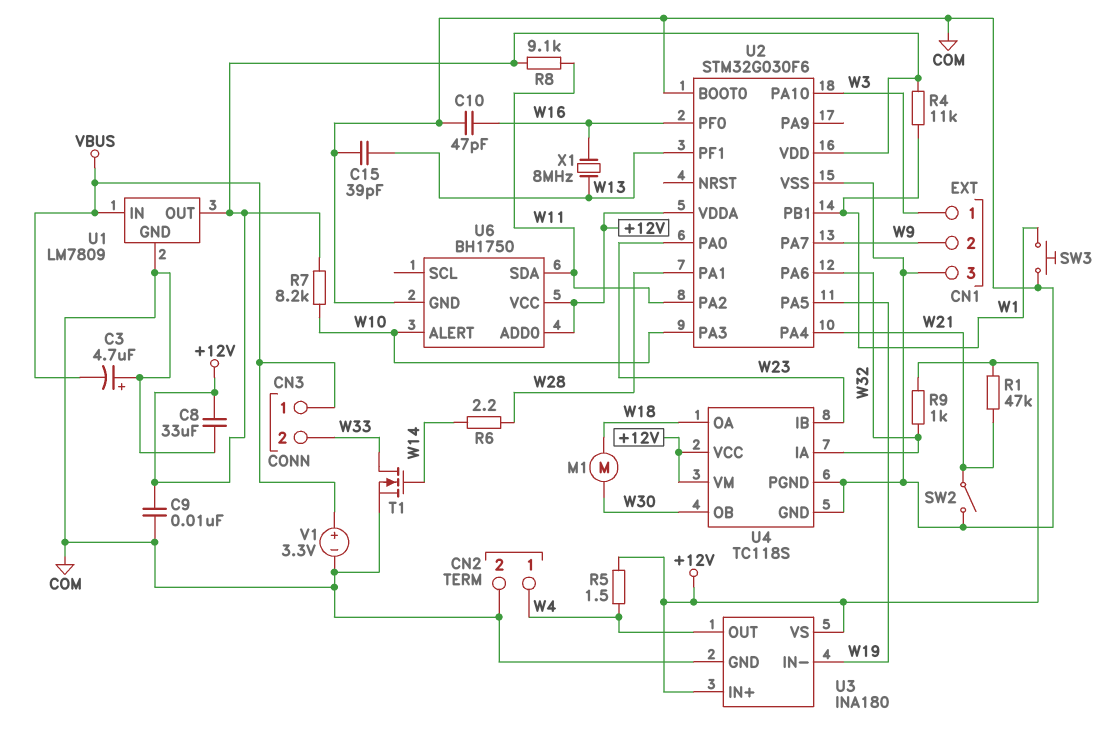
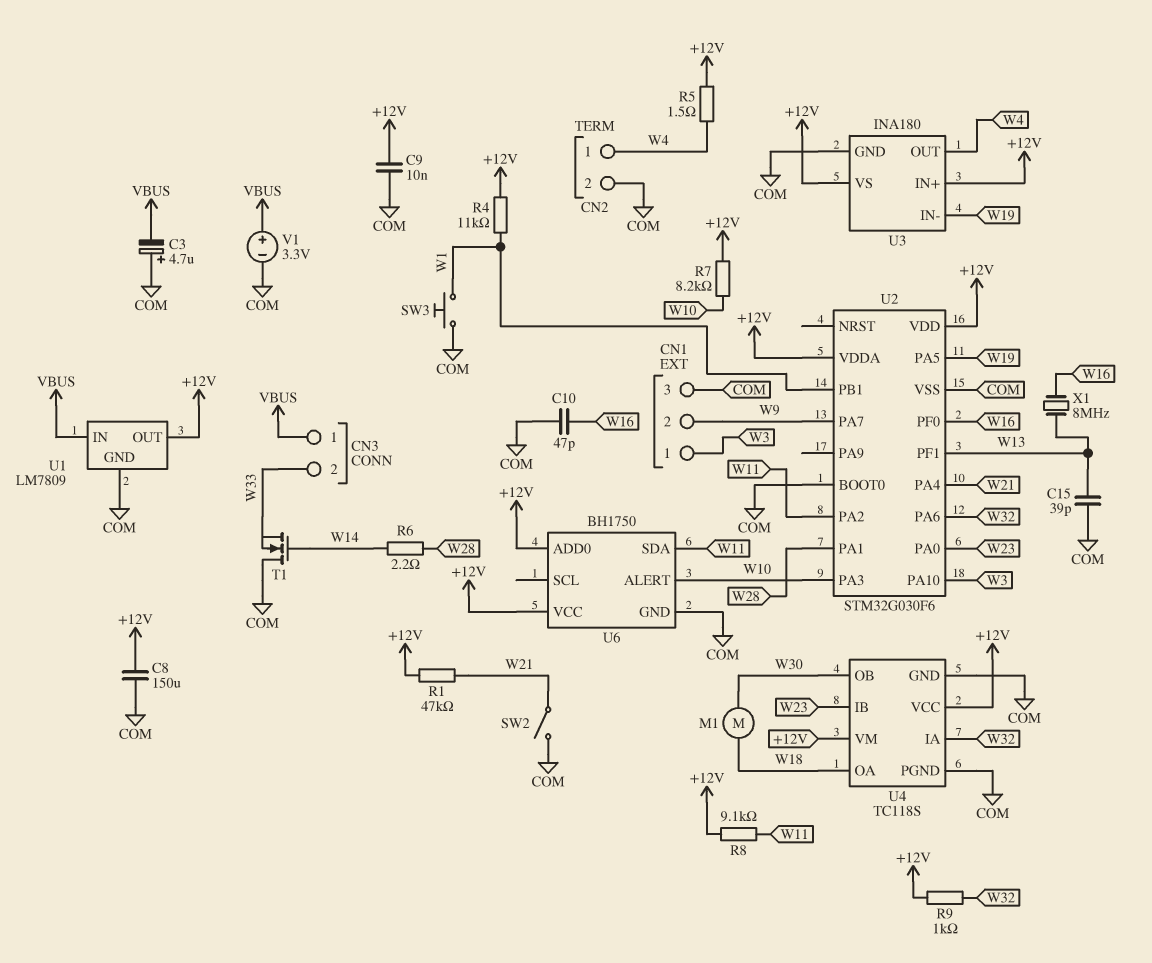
C8: 33uF (+12V, COM) -> 150uF (+12V, COM)
T1: NMOS (G W14, D W33, S COM) -> NMOS (G W14, D COM, S W33)

